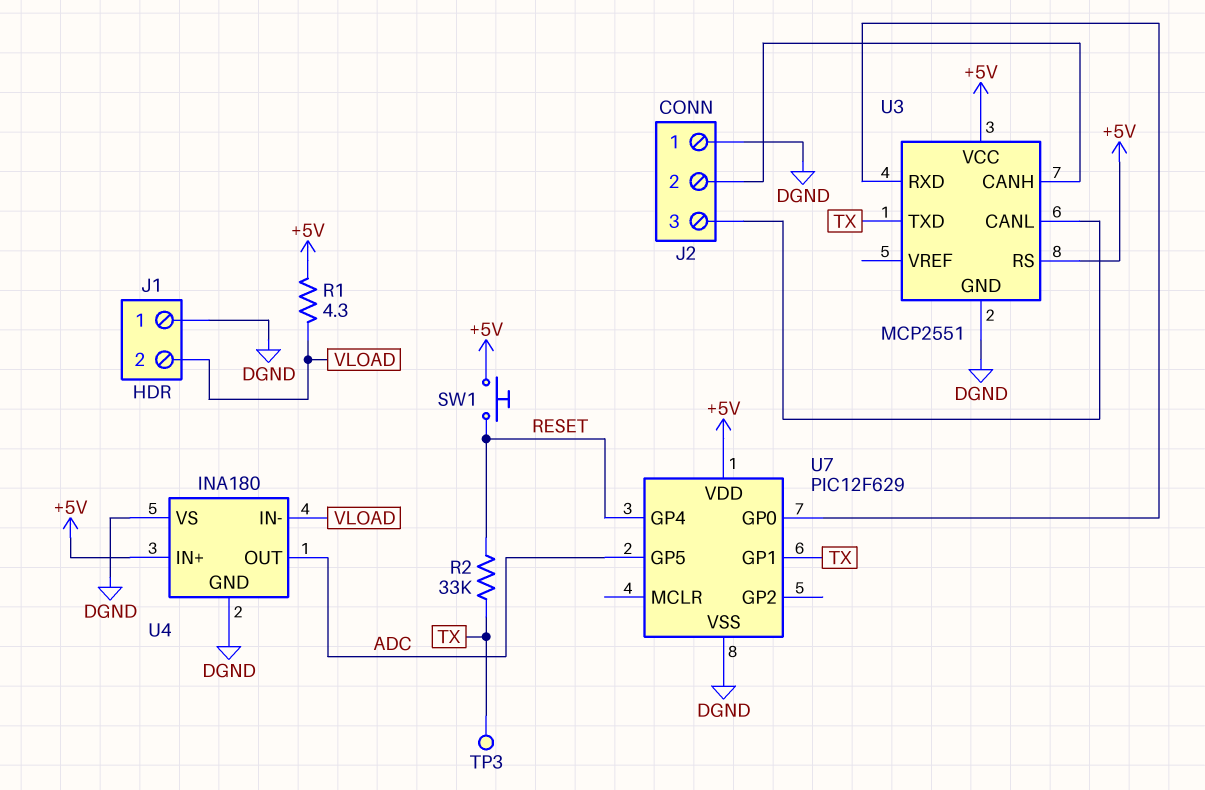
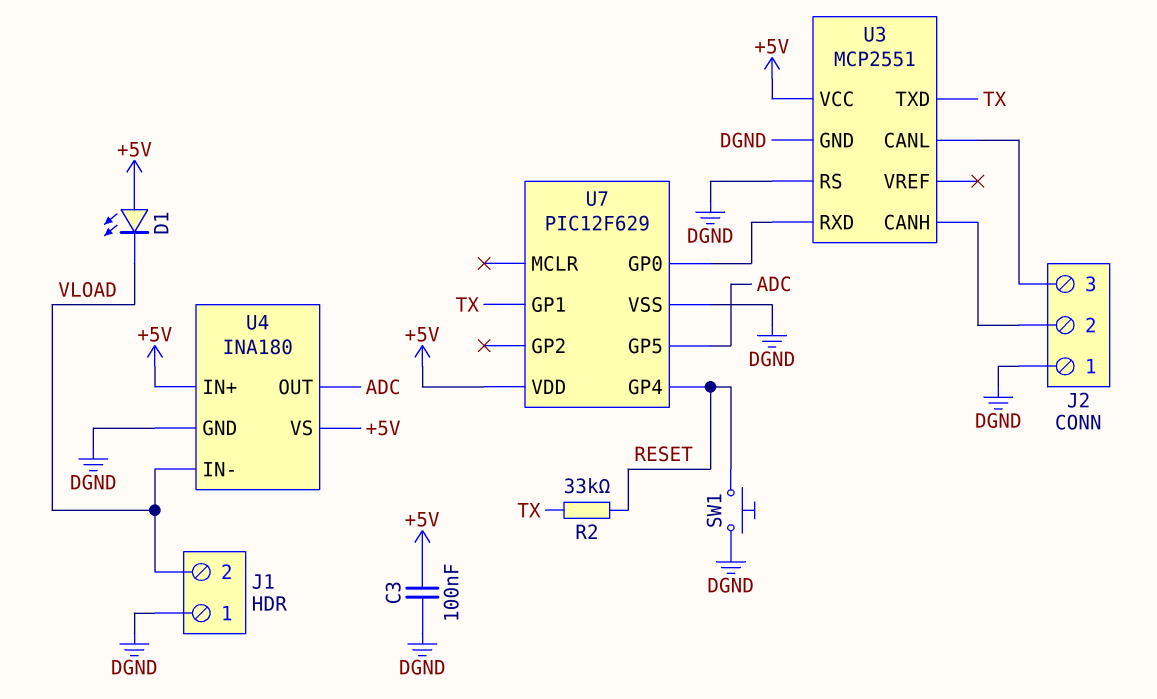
C3: none -> 100nF (+5V, DGND)
D1: none -> LED (A +5V, K VLOAD)
R1: 4.3 (+5V, VLOAD) -> none
SW1: button (+5V, RESET) -> button (DGND, RESET)
TP3: test point (TX) -> none
U3 pin RS: +5V -> DGND
U4 pin VS: DGND -> +5V

